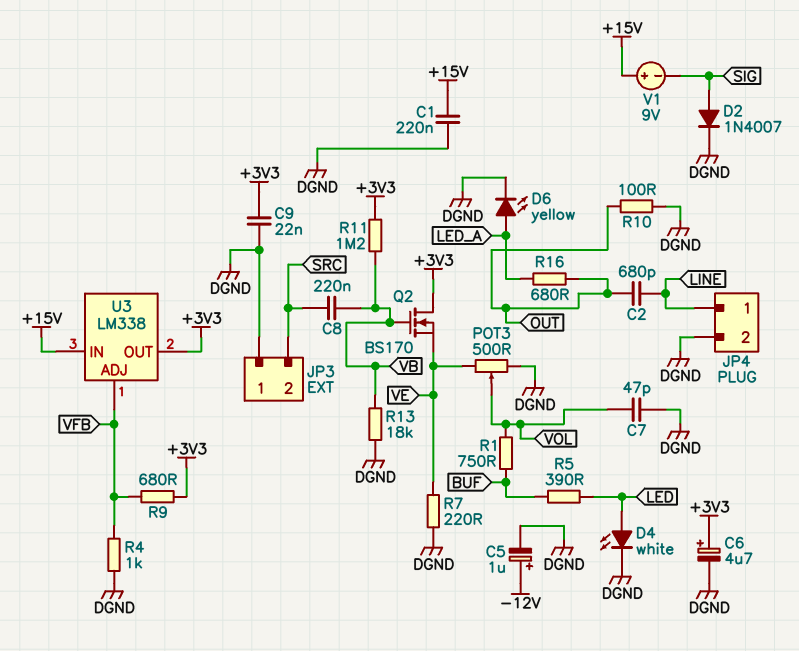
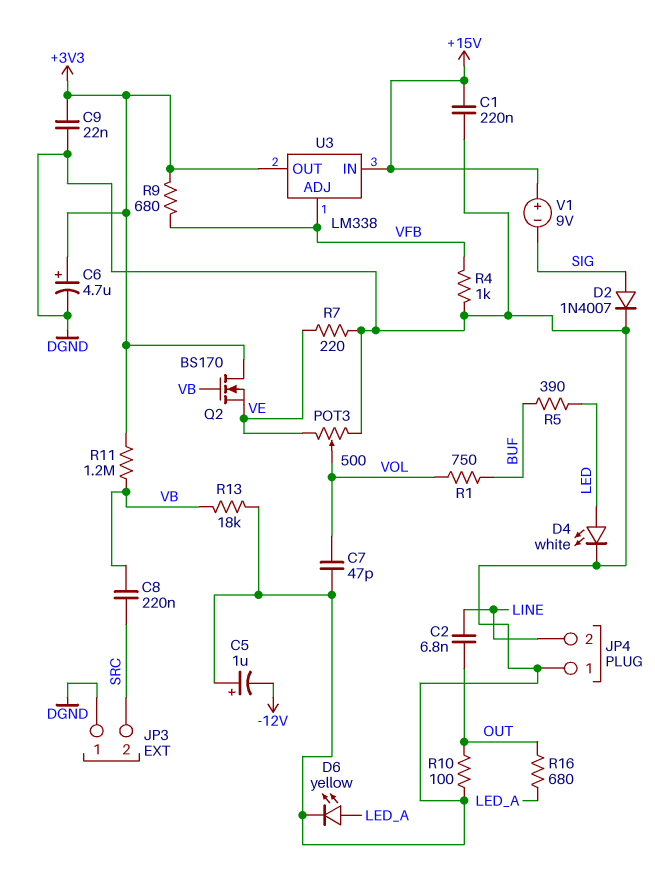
C2: 680pF (LINE, OUT) -> 6.8nF (LINE, OUT)
C5: 1uF (plus -12V, minus DGND) -> 1uF (plus DGND, minus -12V)
JP4 pin 1: LINE -> DGND
JP4 pin 2: DGND -> LINE

